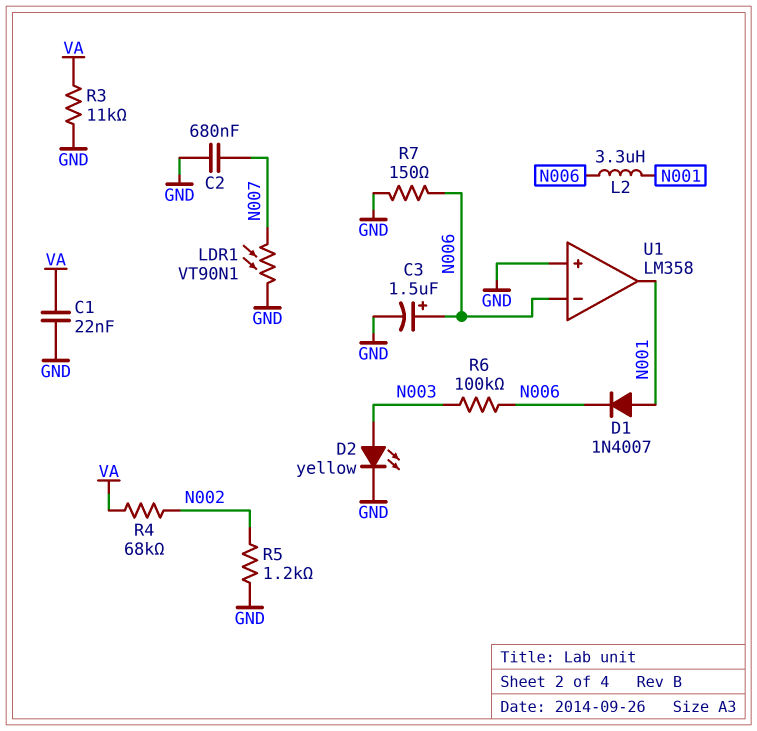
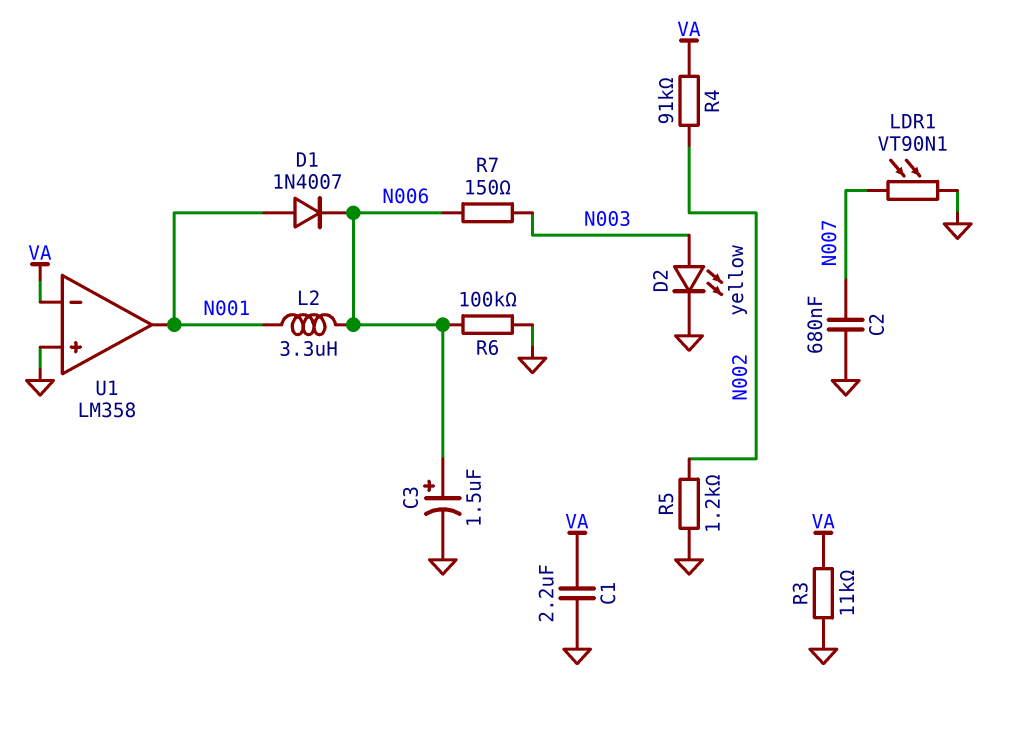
C1: 22nF (GND, VA) -> 2.2uF (GND, VA)
R4: 68k (N002, VA) -> 91k (N002, VA)
R6: 100k (N003, N006) -> 100k (GND, N006)
R7: 150 (GND, N006) -> 150 (N003, N006)
U1 pin in-: N006 -> VA

